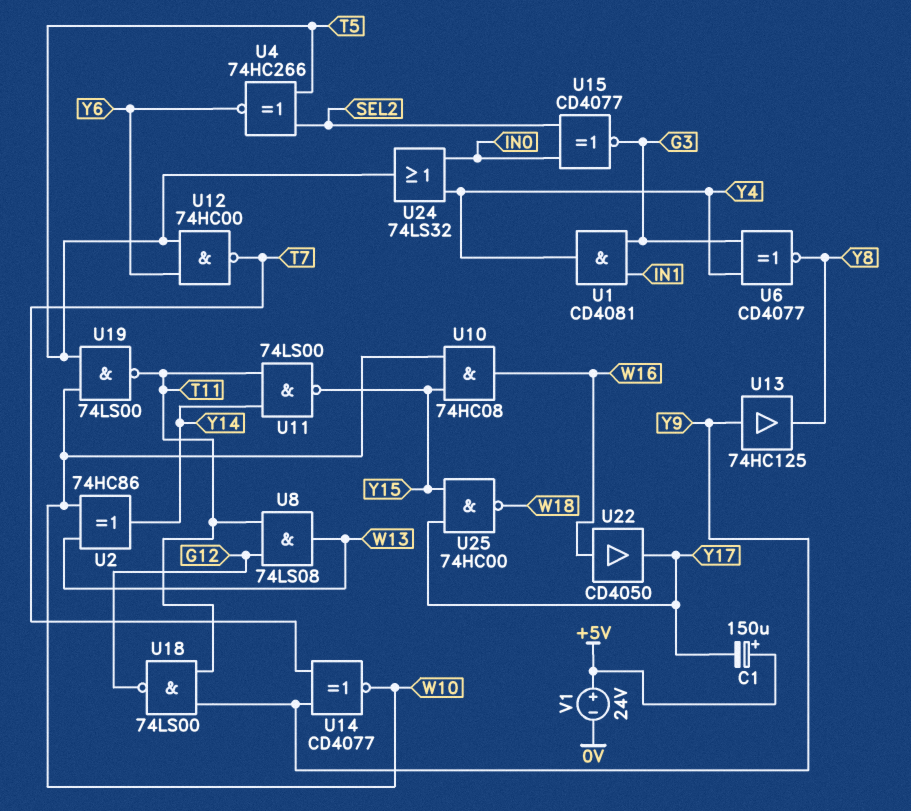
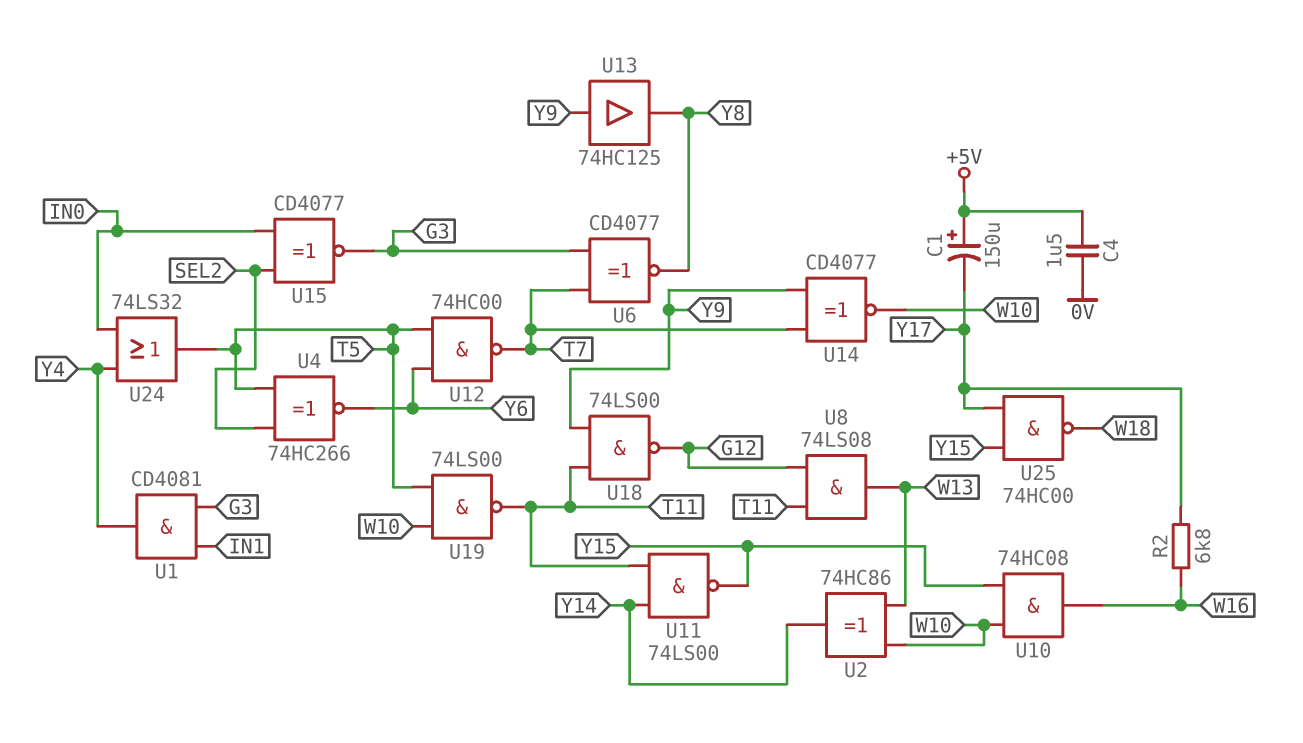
C4: none -> 1.5uF (+5V, 0V)
R2: none -> 6.8k (W16, Y17)
U6: XNOR CD4077 (in G3, in Y4, out Y8) -> XNOR CD4077 (in G3, in T7, out Y8)
U22: buffer CD4050 (in W16, out Y17) -> none
V1: 24V (plus +5V, minus 0V) -> none

